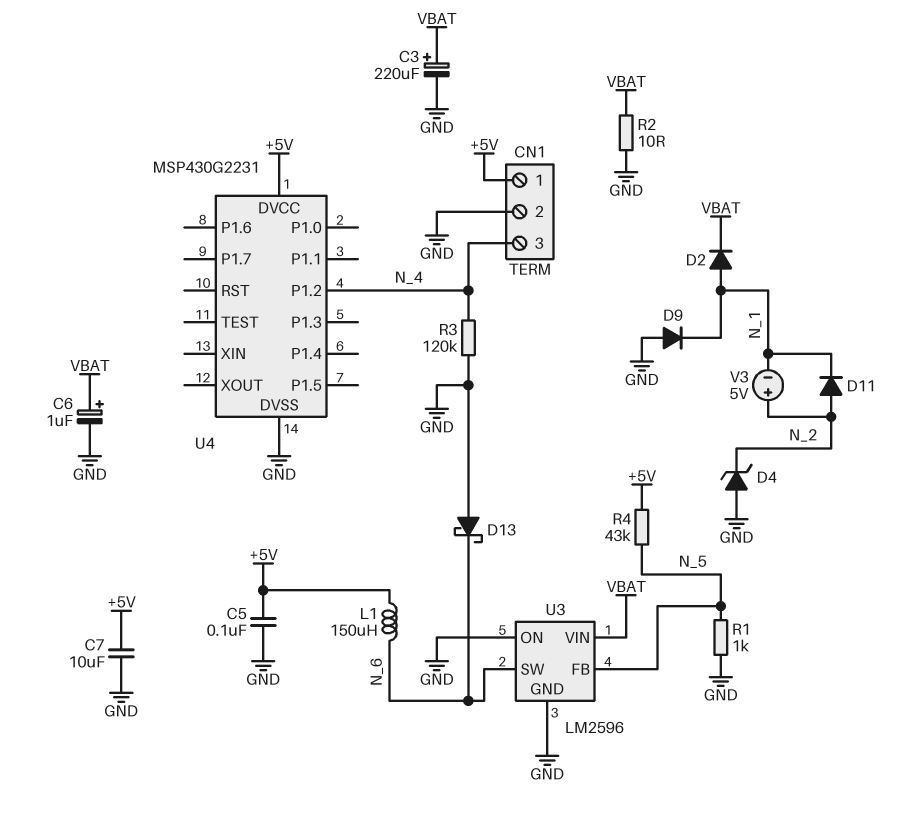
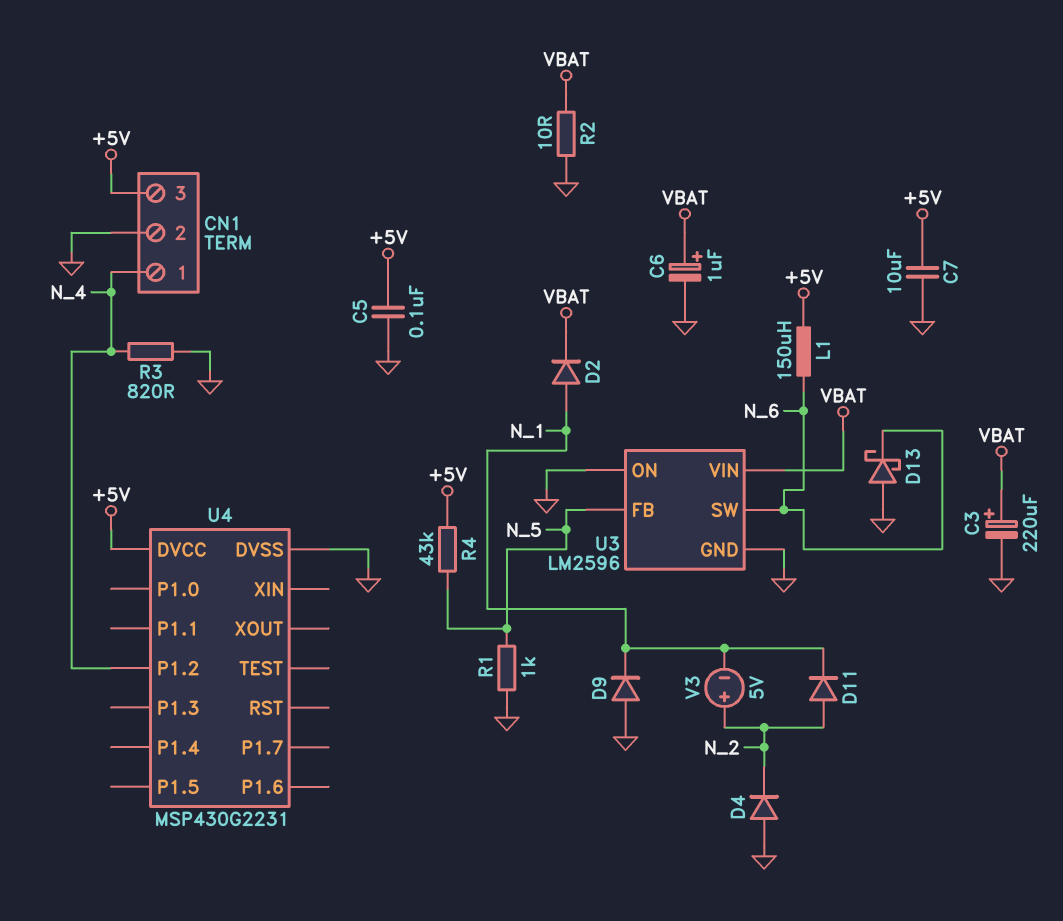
CN1 pin 1: +5V -> N_4
CN1 pin 3: N_4 -> +5V
D4: zener (A GND, K N_2) -> diode (A GND, K N_2)
R3: 120k (GND, N_4) -> 820 (GND, N_4)

